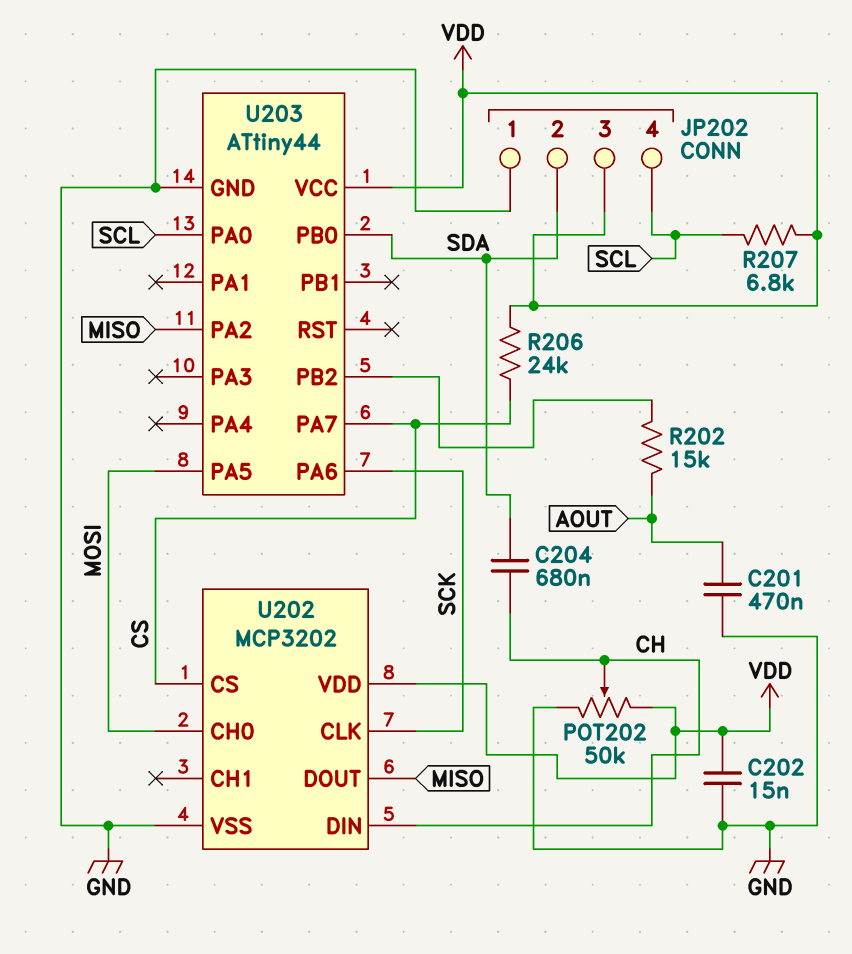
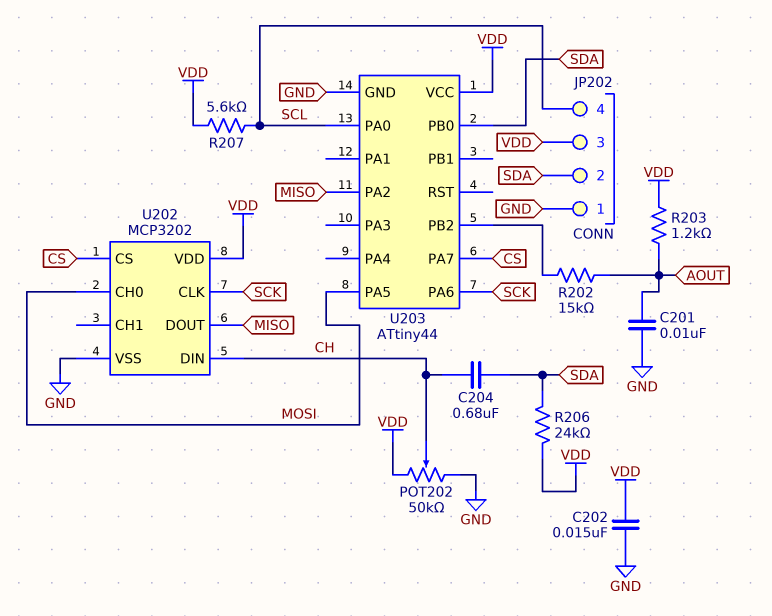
C201: 470nF (AOUT, GND) -> 10nF (AOUT, GND)
R203: none -> 1.2k (AOUT, VDD)
R206: 24k (CS, VDD) -> 24k (SDA, VDD)
R207: 6.8k (SCL, VDD) -> 5.6k (SCL, VDD)

